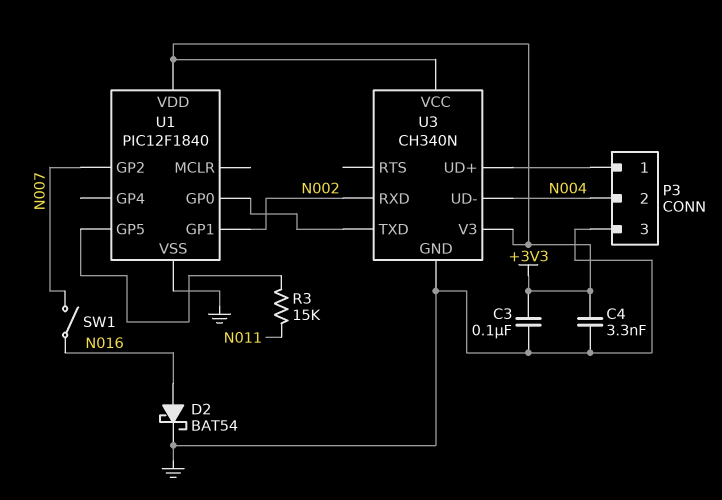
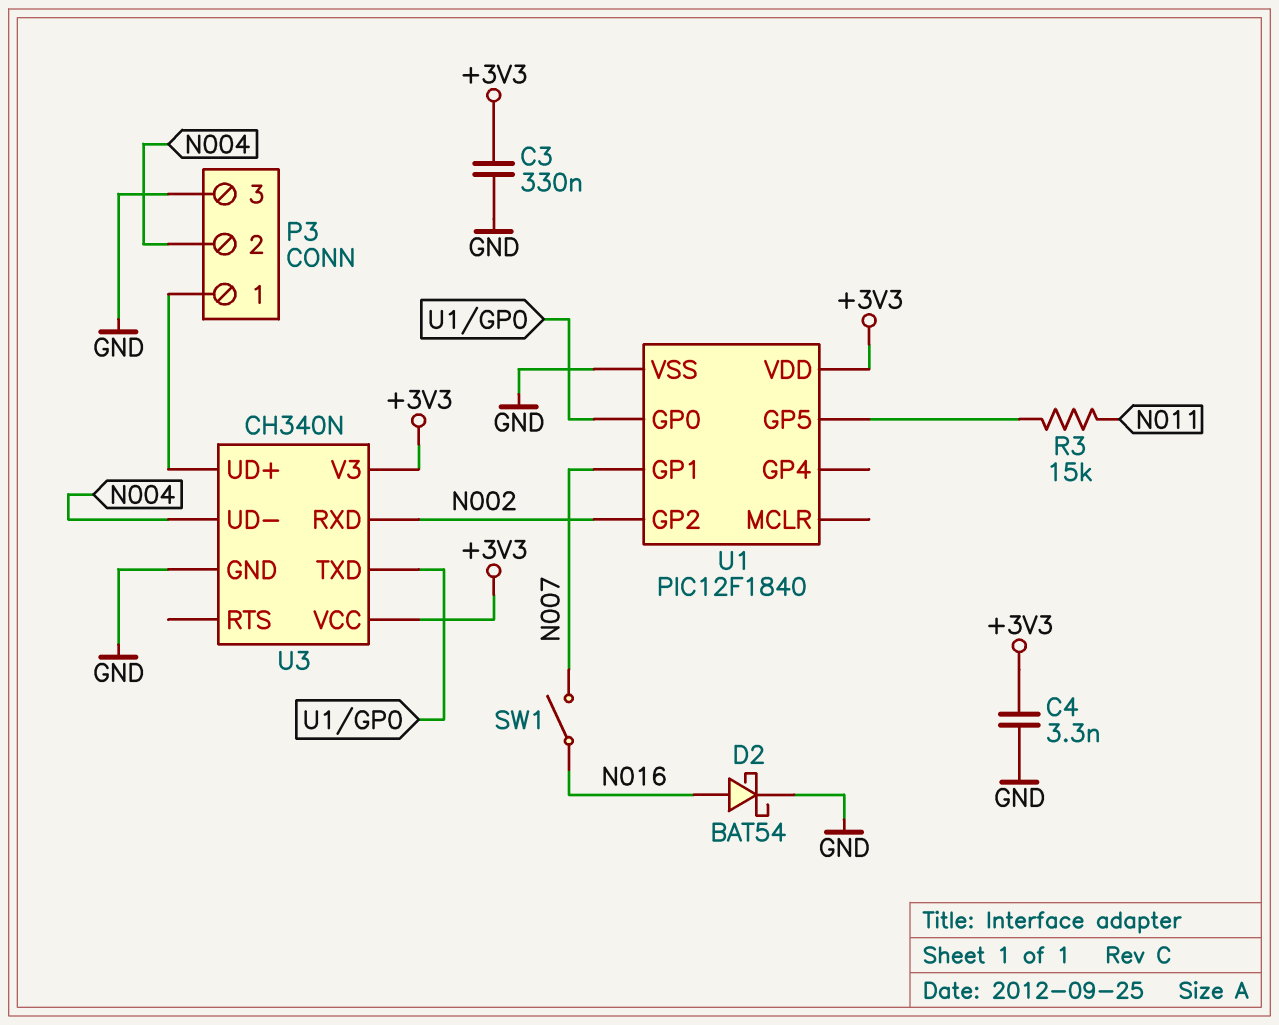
C3: 100nF (+3V3, GND) -> 330nF (+3V3, GND)
U1 pin GP1: N002 -> N007
U1 pin GP2: N007 -> N002

